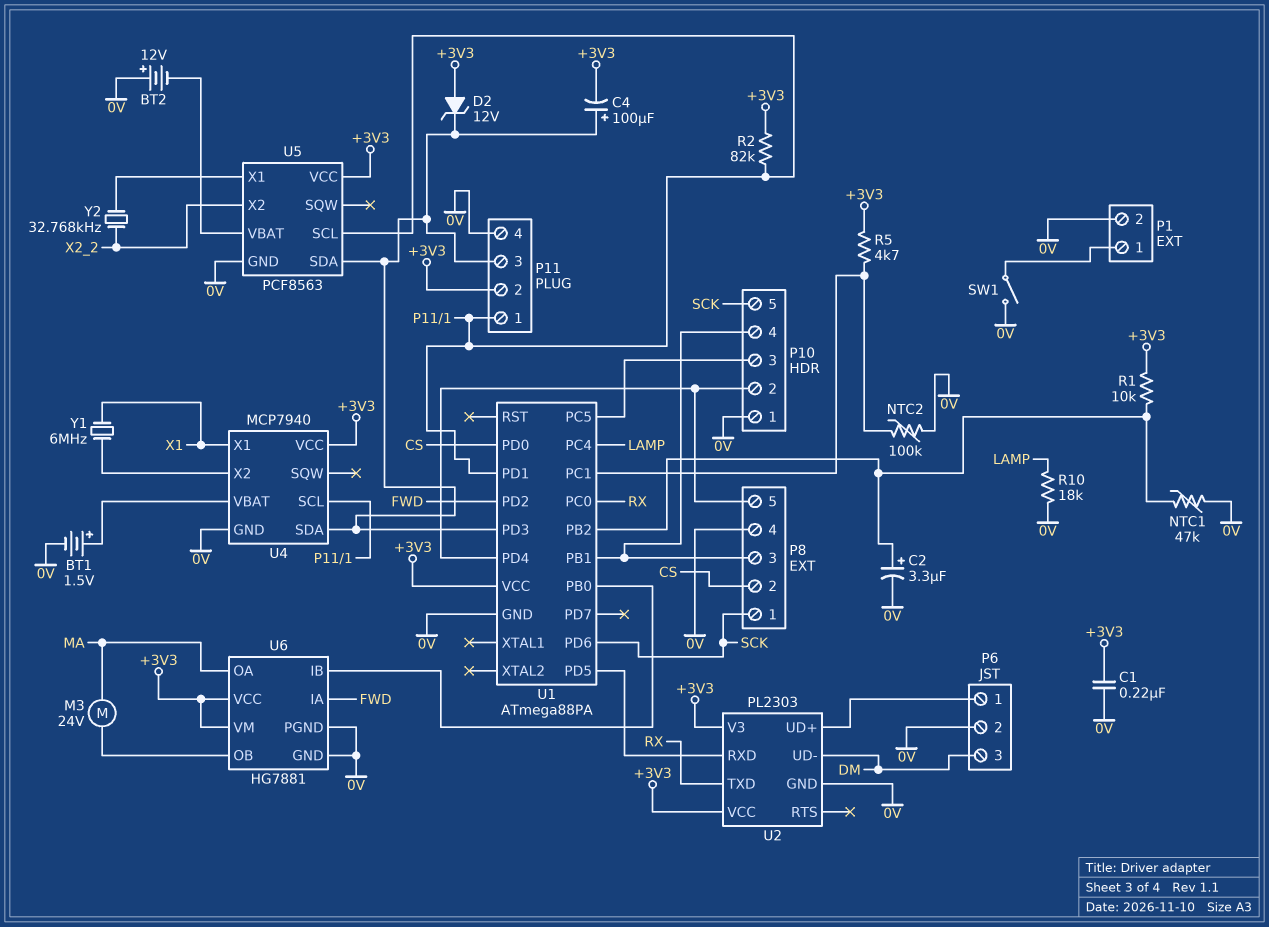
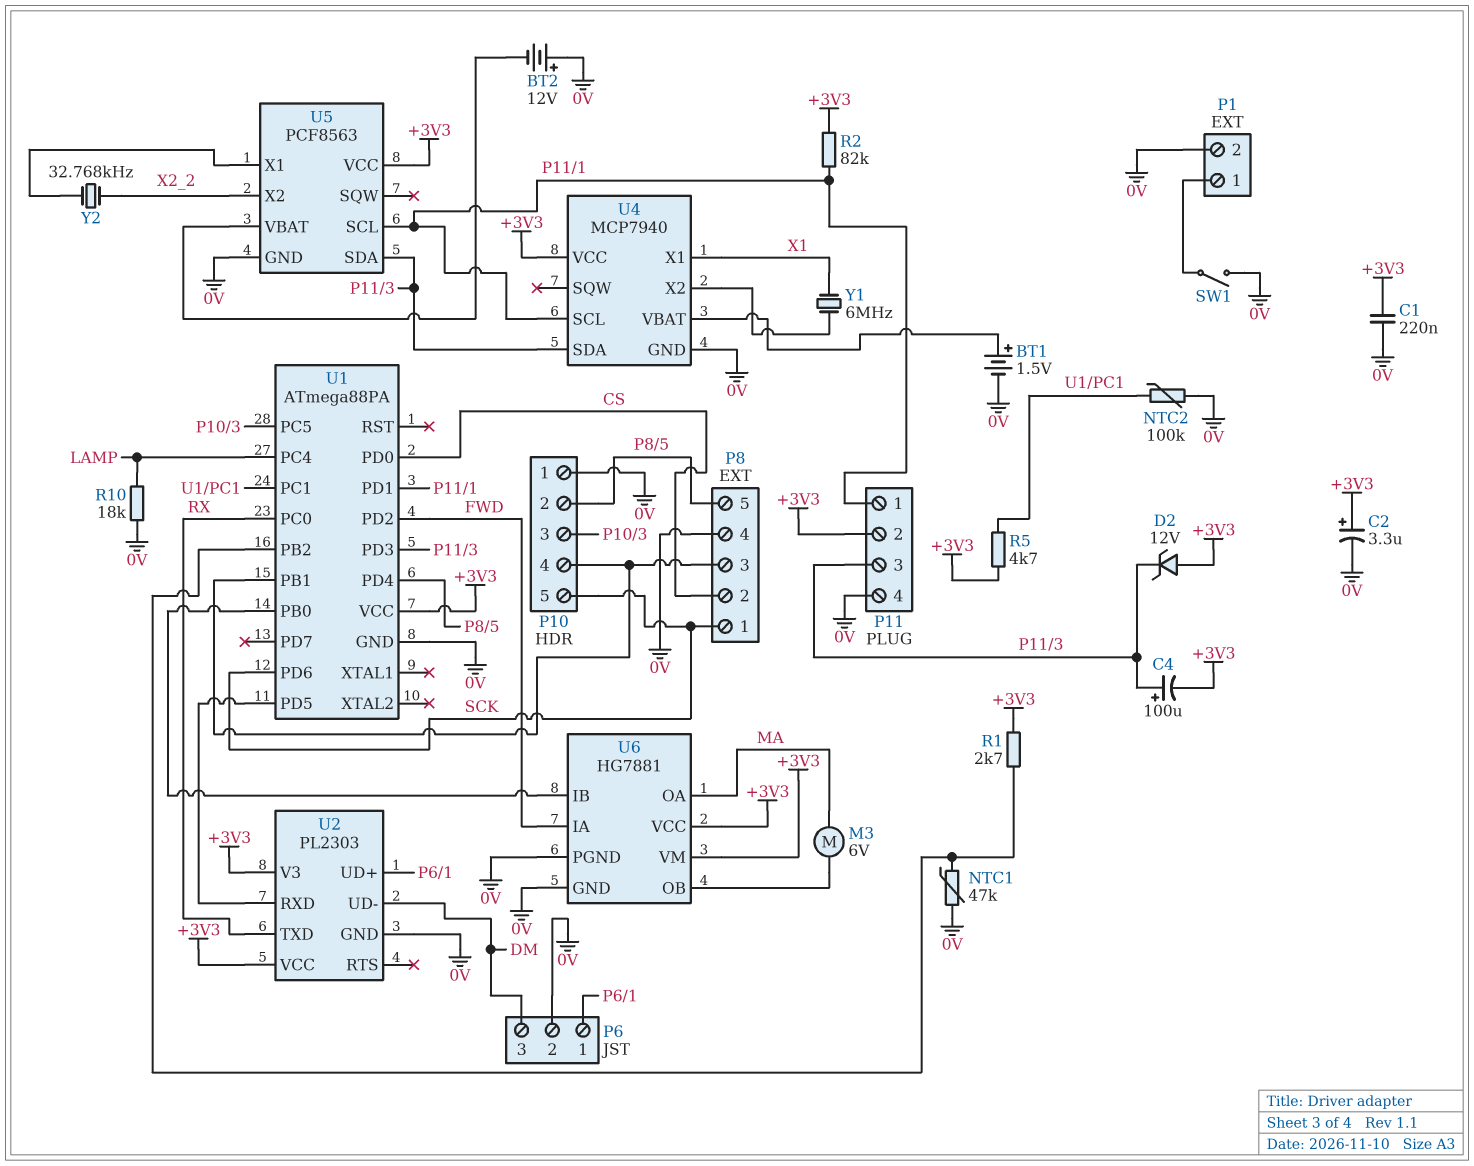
C2: 3.3uF (plus U1/PB2, minus 0V) -> 3.3uF (plus +3V3, minus 0V)
M3: motor 24V (MA, U6/OB) -> motor 6V (MA, U6/OB)
R1: 10k (+3V3, U1/PB2) -> 2.7k (+3V3, U1/PB2)

